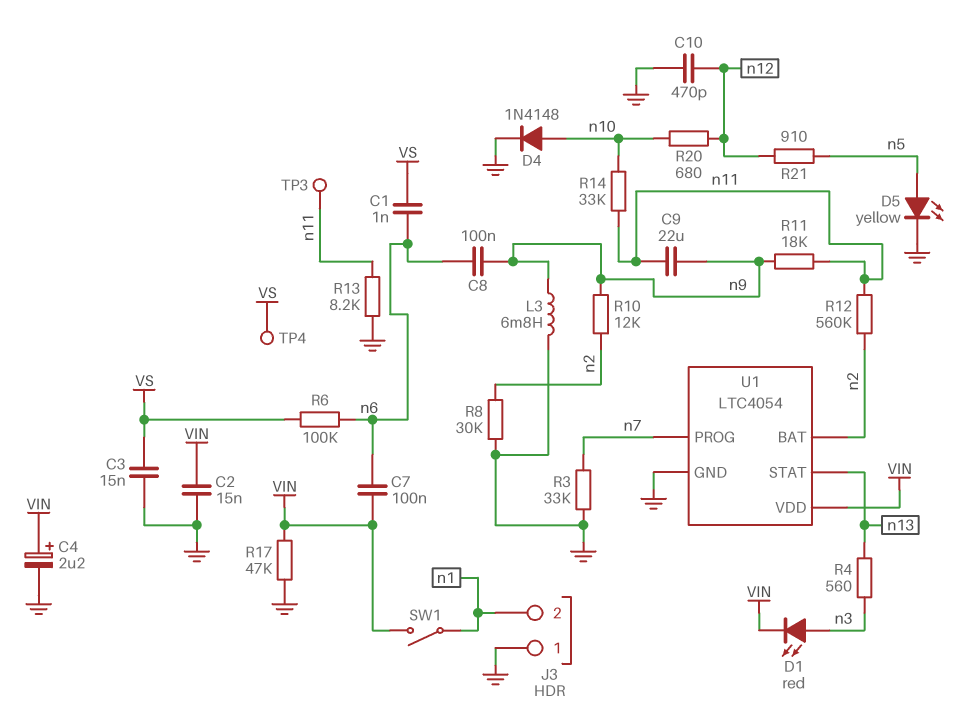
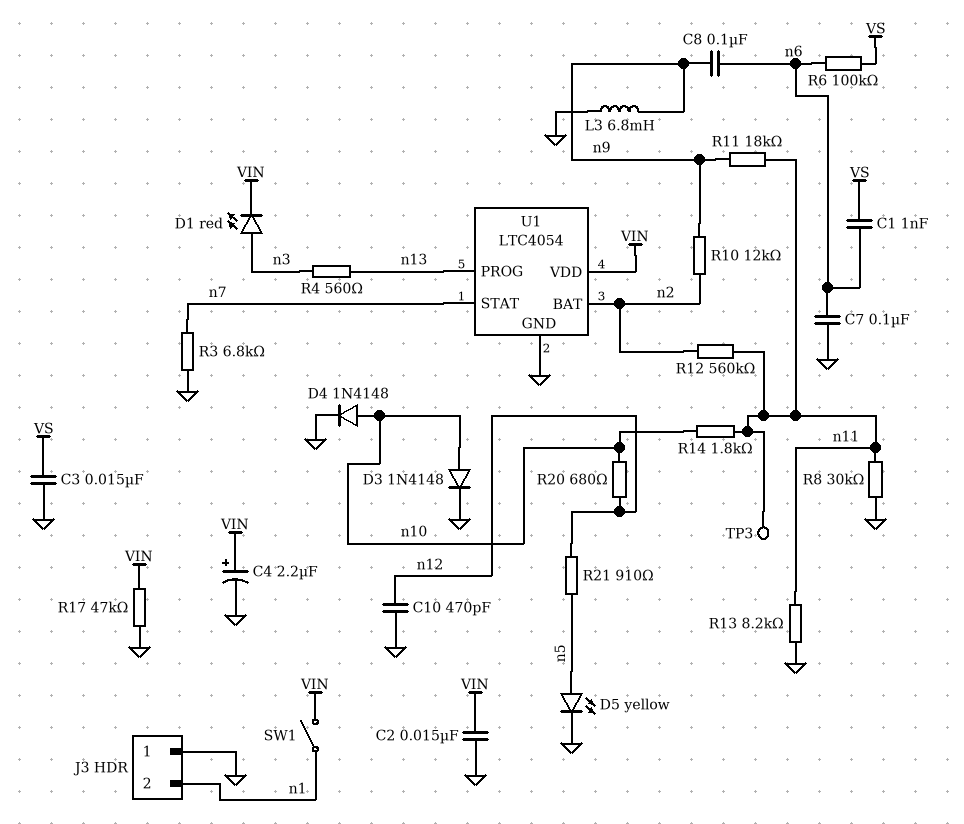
C7: 100nF (VIN, n6) -> 100nF (GND, n6)
C9: 22uF (n9, n11) -> none
D3: none -> diode 1N4148 (A n10, K GND)
R3: 33k (GND, n7) -> 6.8k (GND, n7)
R8: 30k (GND, n2) -> 30k (GND, n11)
R14: 33k (n10, n11) -> 1.8k (n10, n11)
TP4: test point (VS) -> none
U1 pin PROG: n7 -> n13
U1 pin STAT: n13 -> n7

